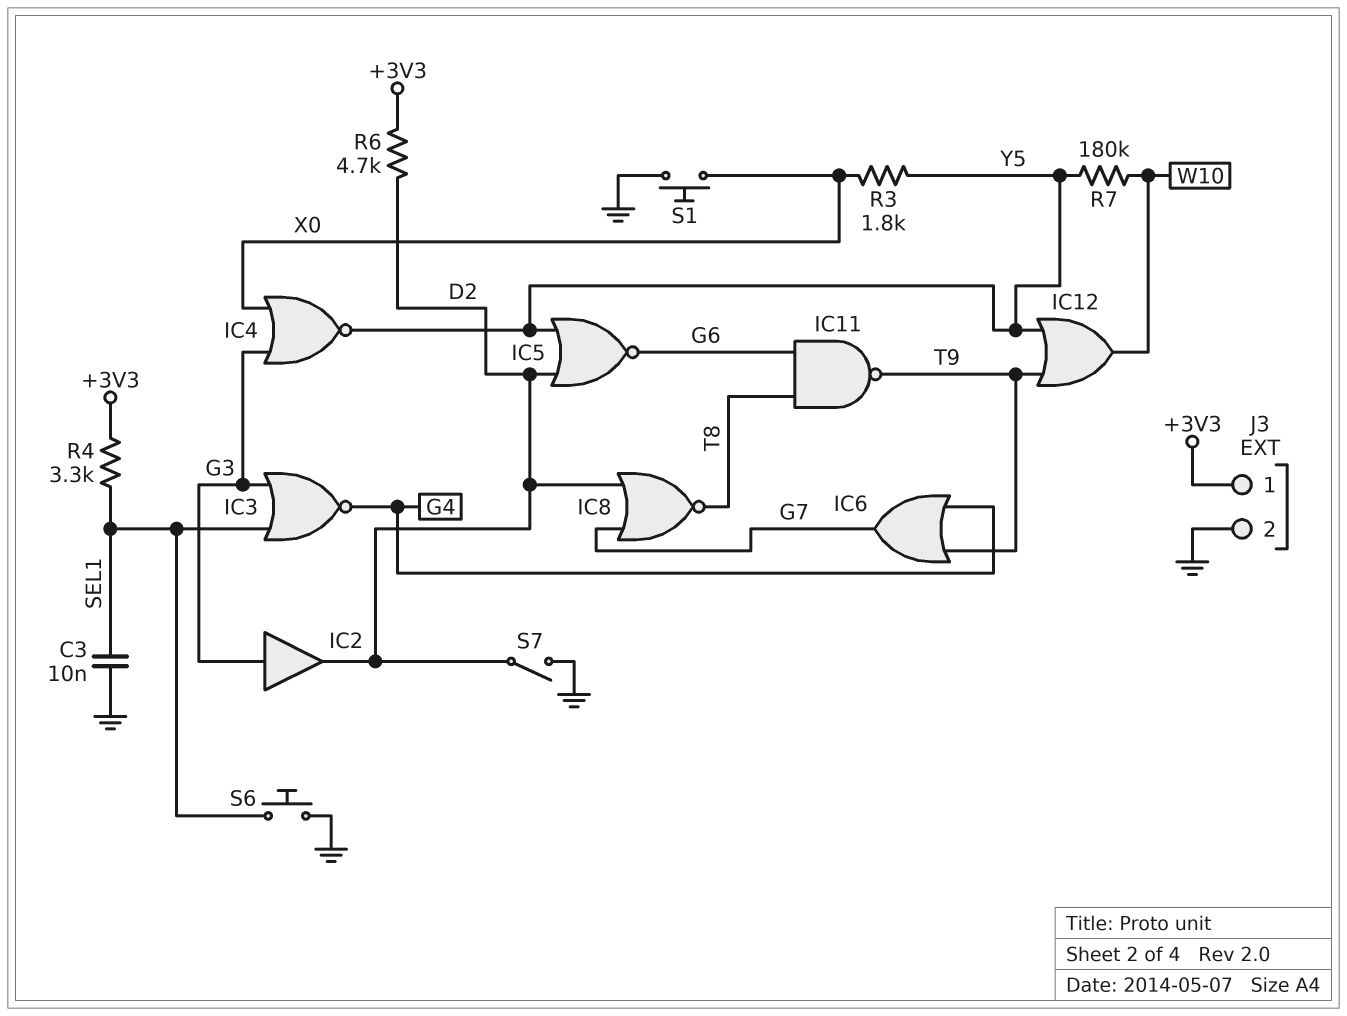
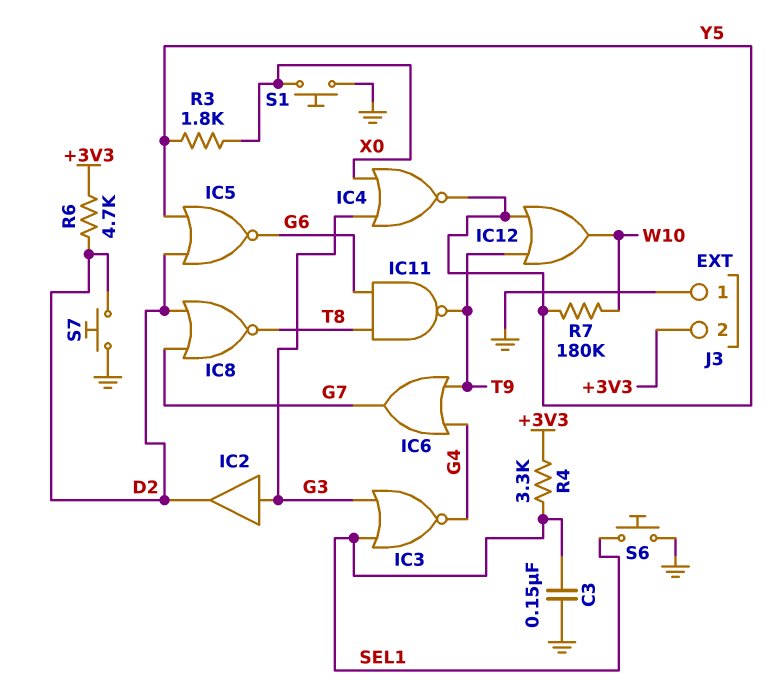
C3: 10nF (GND, SEL1) -> 150nF (GND, SEL1)
J3 pin 1: +3V3 -> GND
J3 pin 2: GND -> +3V3
S7: switch (D2, GND) -> button (D2, GND)

